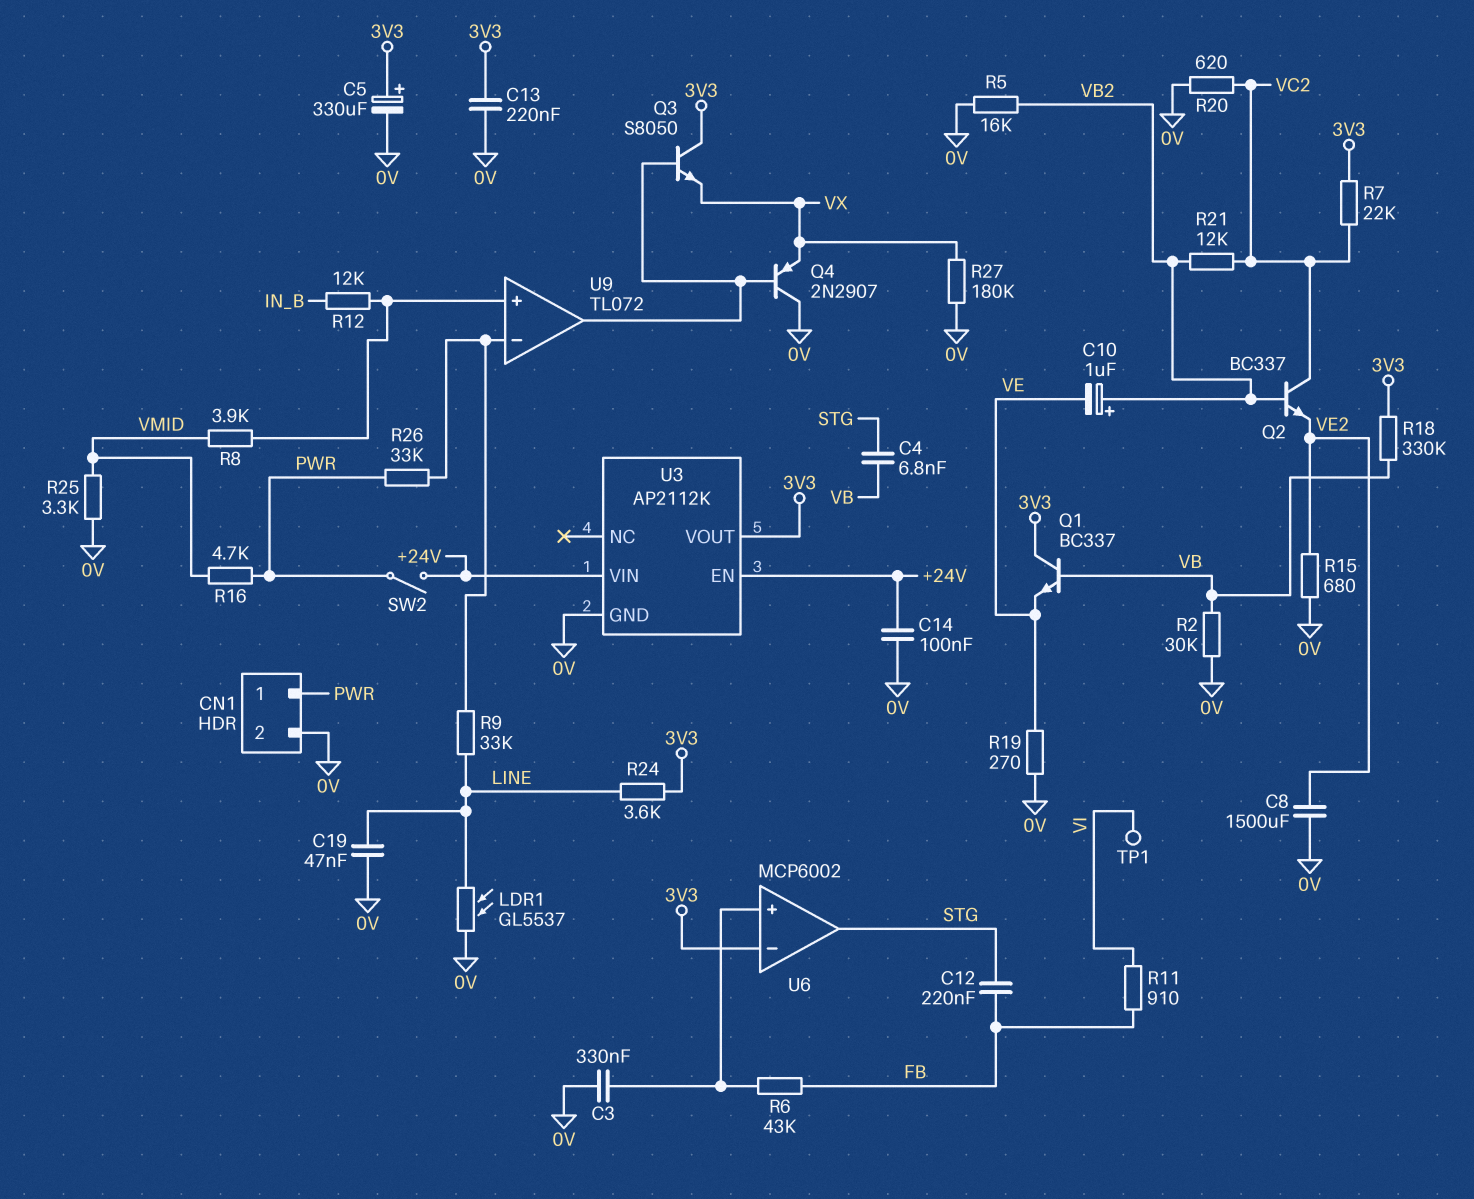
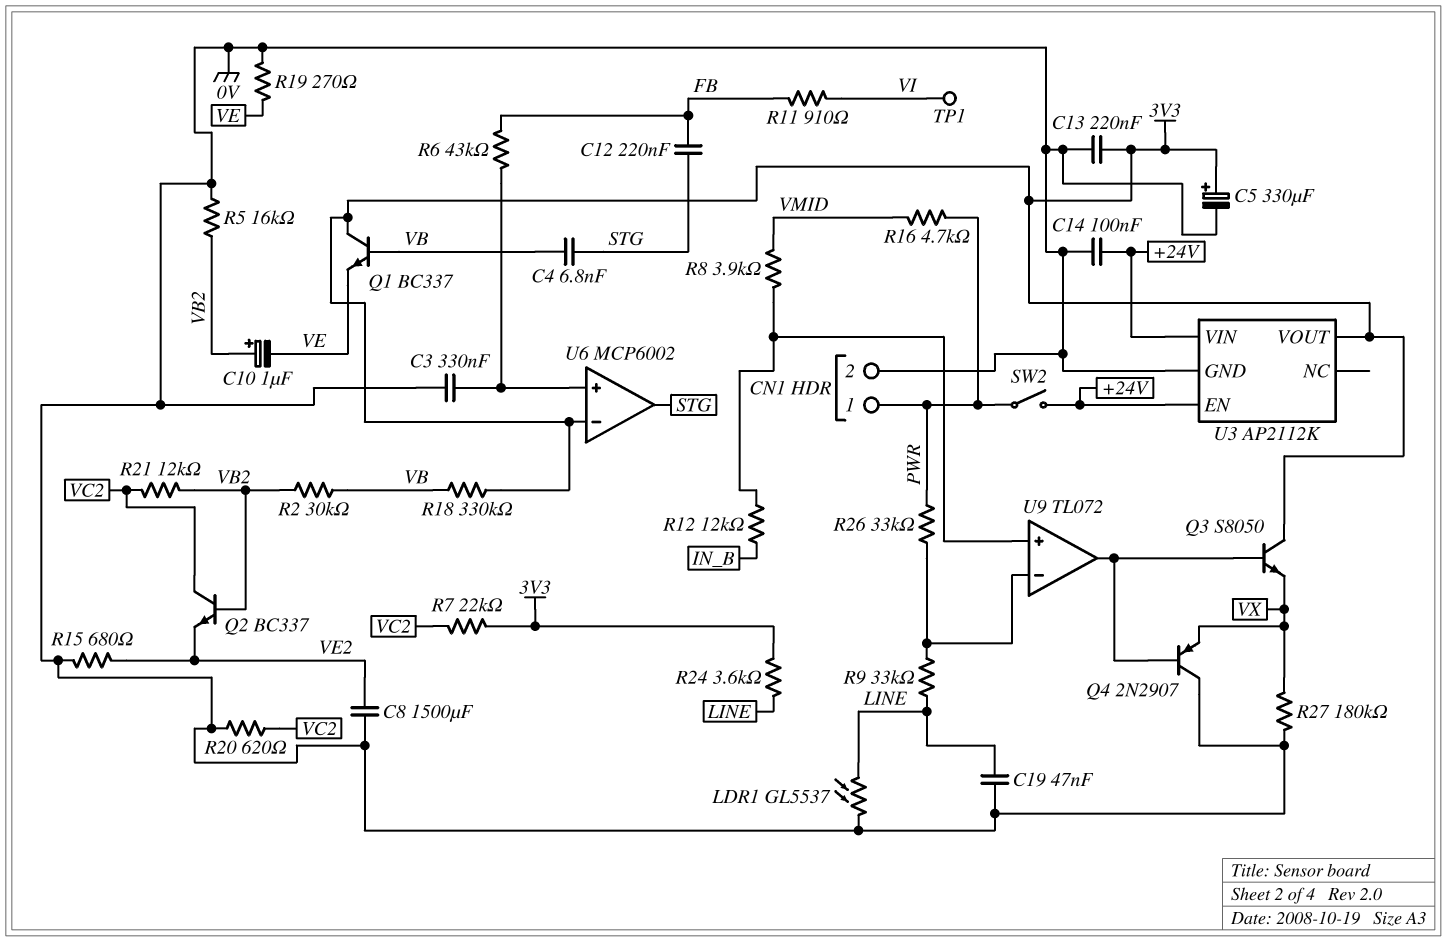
R2: 30k (0V, VB) -> 30k (VB, VB2)
R25: 3.3k (0V, VMID) -> none

